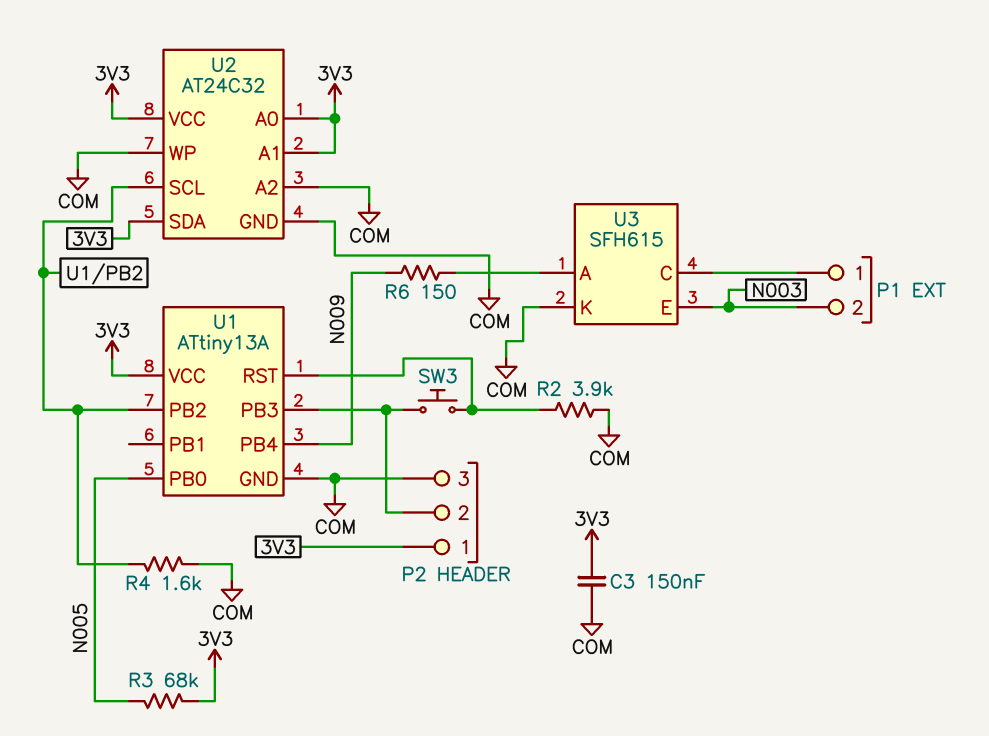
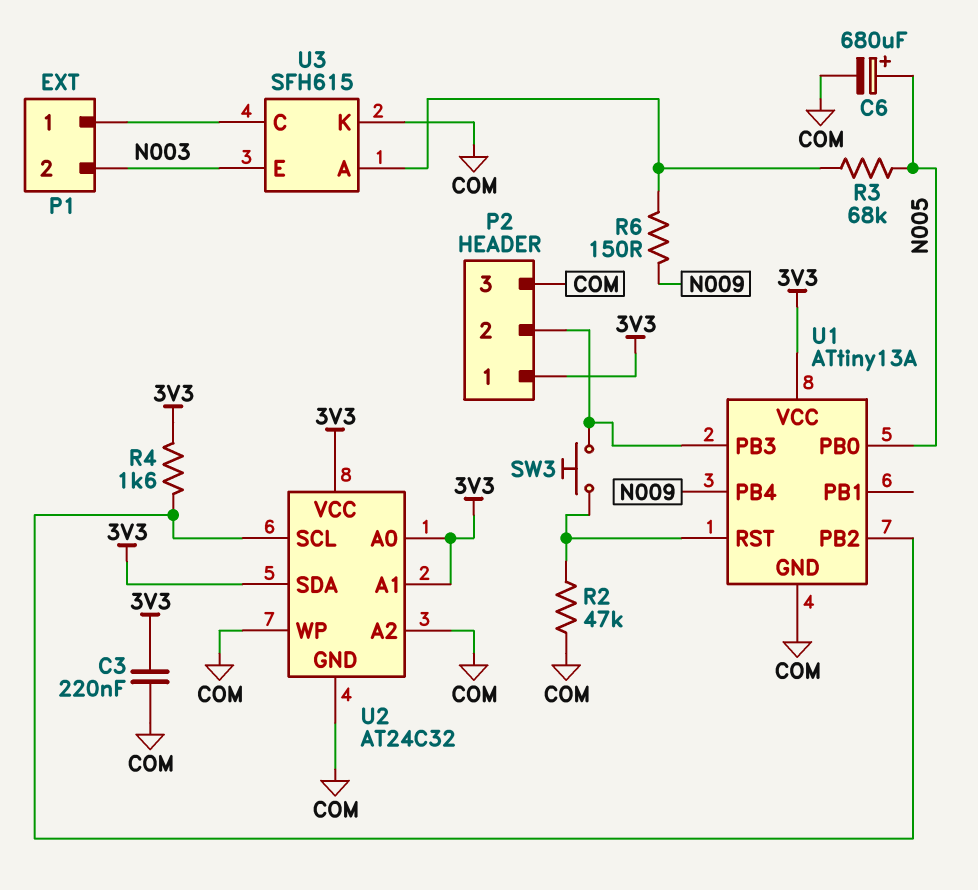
C3: 150nF (3V3, COM) -> 220nF (3V3, COM)
C6: none -> 680uF (plus N005, minus COM)
R2: 3.9k (COM, U1/RST) -> 47k (COM, U1/RST)
R3: 68k (3V3, N005) -> 68k (N005, U3/A)
R4: 1.6k (COM, U1/PB2) -> 1.6k (3V3, U1/PB2)

